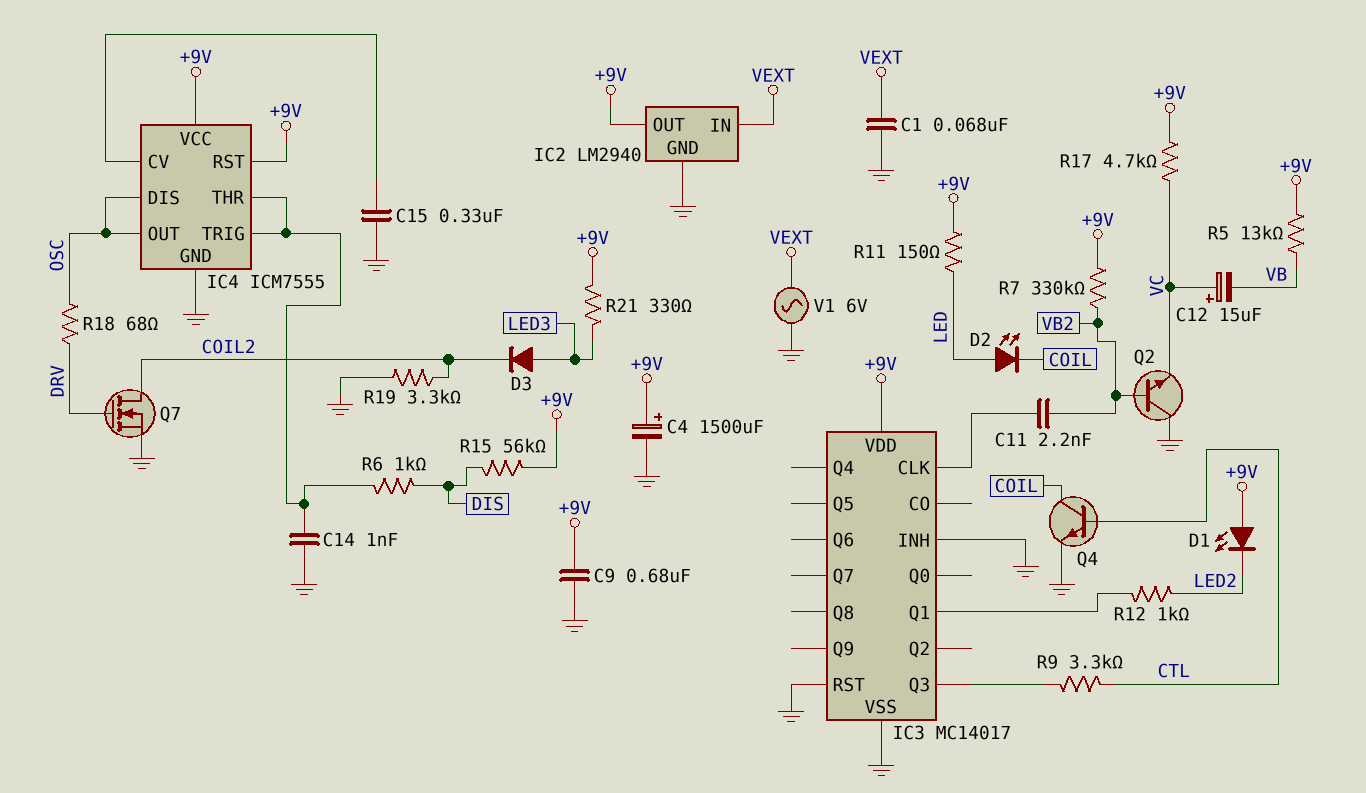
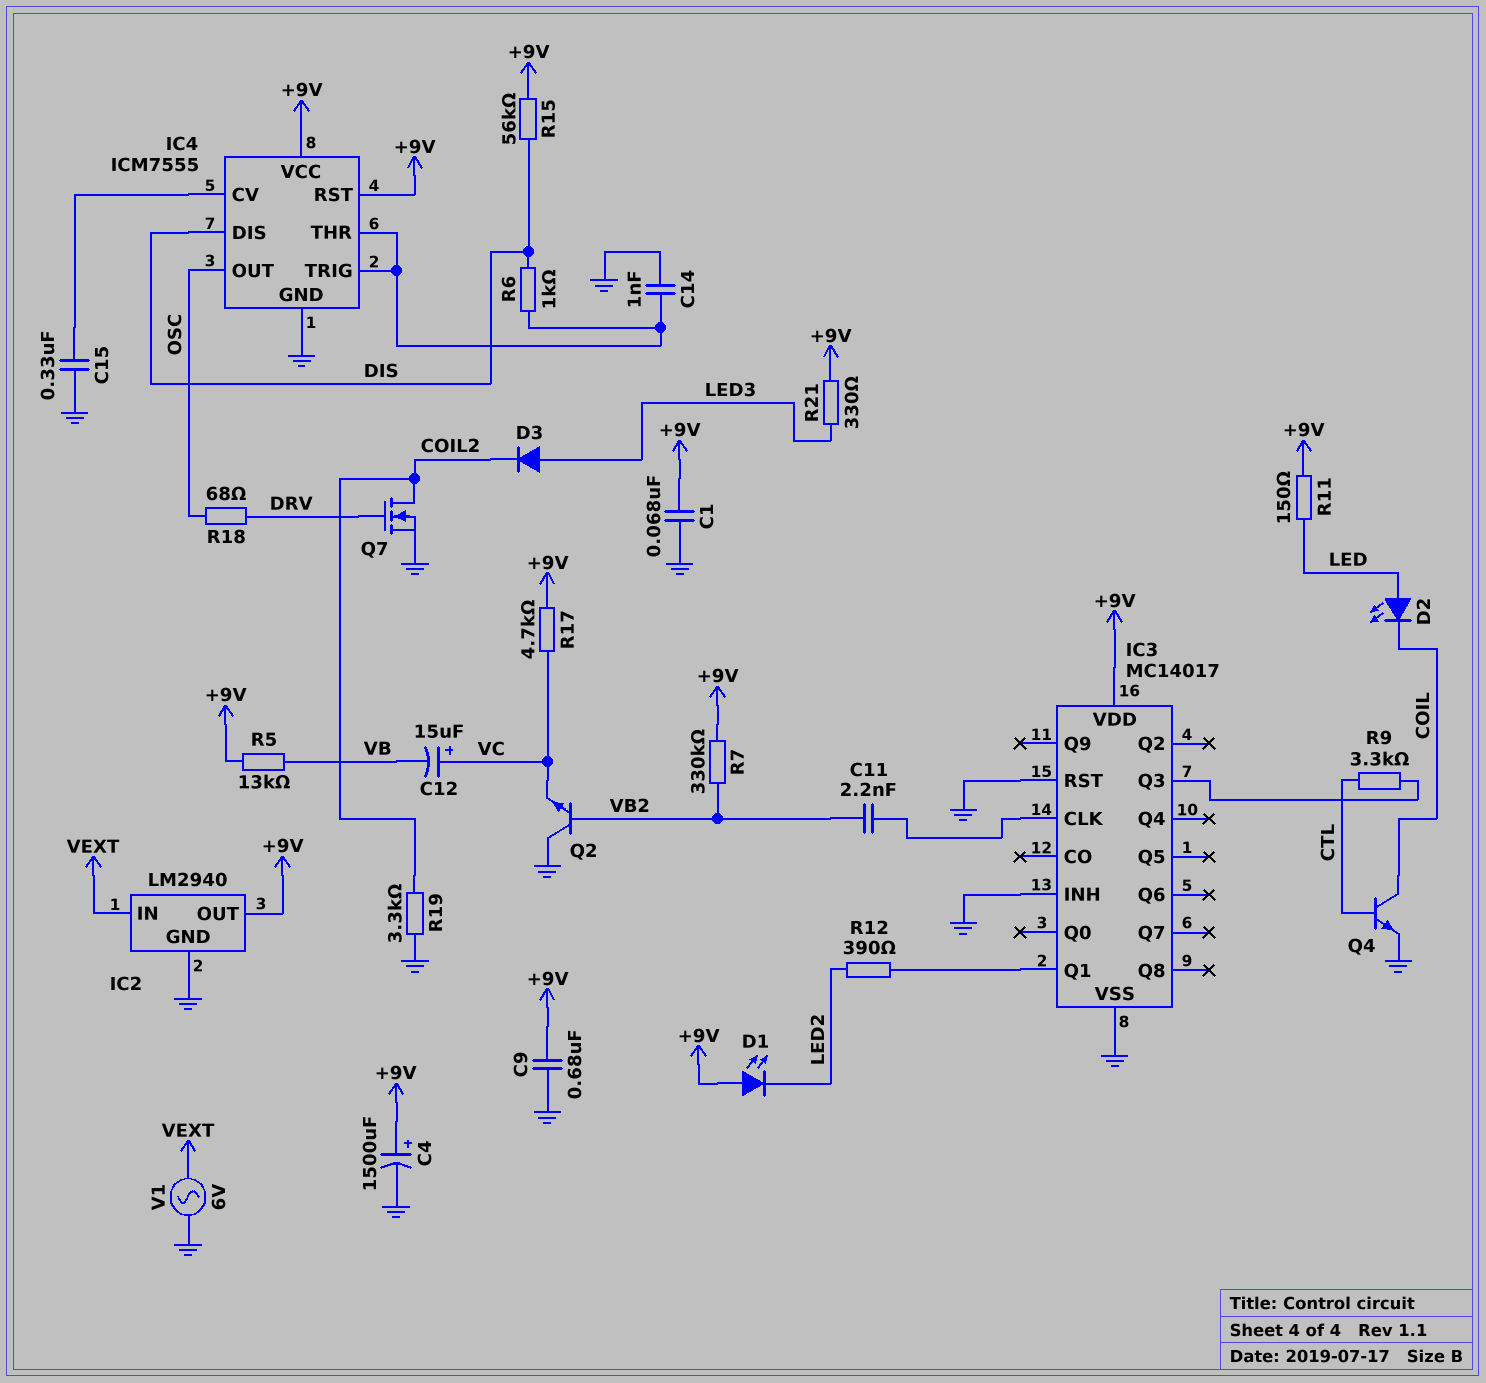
C1: 68nF (GND, VEXT) -> 68nF (+9V, GND)
IC4 pin DIS: OSC -> DIS
R12: 1k (IC3/Q1, LED2) -> 390 (IC3/Q1, LED2)

